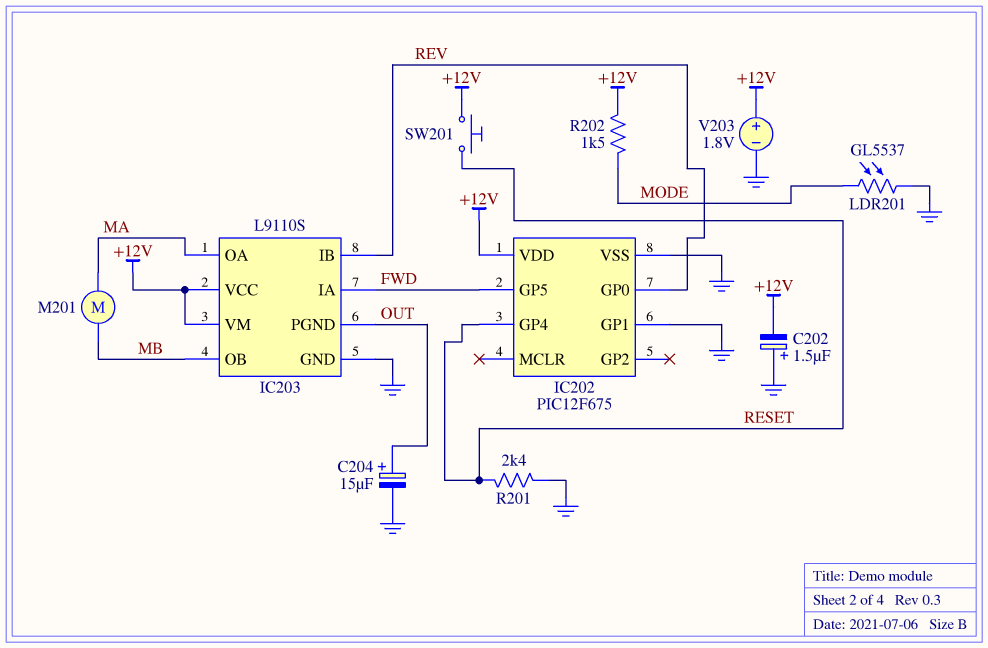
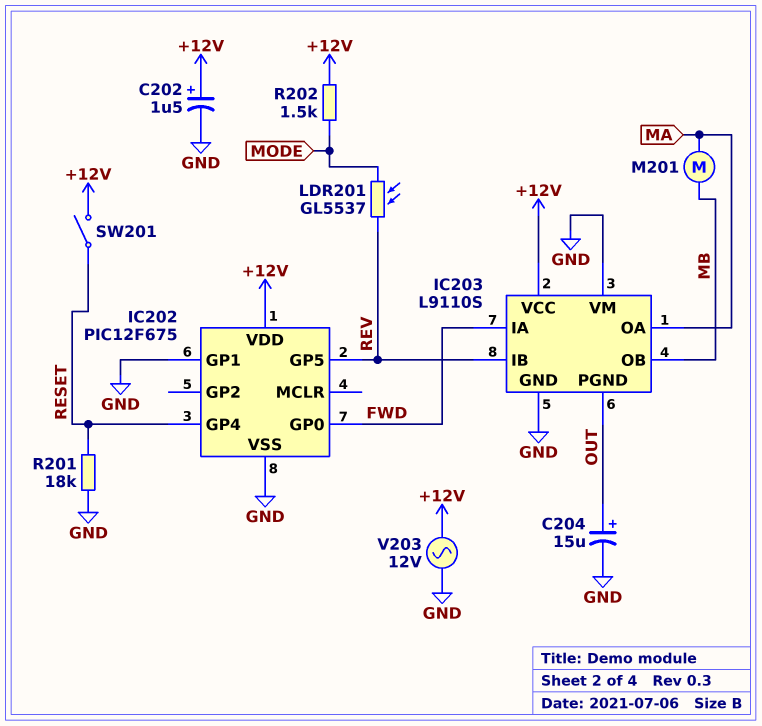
C202: 1.5uF (plus GND, minus +12V) -> 1.5uF (plus +12V, minus GND)
IC202 pin GP0: REV -> FWD
IC202 pin GP5: FWD -> REV
IC203 pin VM: +12V -> GND
LDR201: GL5537 (GND, MODE) -> GL5537 (MODE, REV)
R201: 2.4k (GND, RESET) -> 18k (GND, RESET)
SW201: button (+12V, RESET) -> switch (+12V, RESET)
V203: 1.8V (plus +12V, minus GND) -> AC 12V (+12V, GND)

